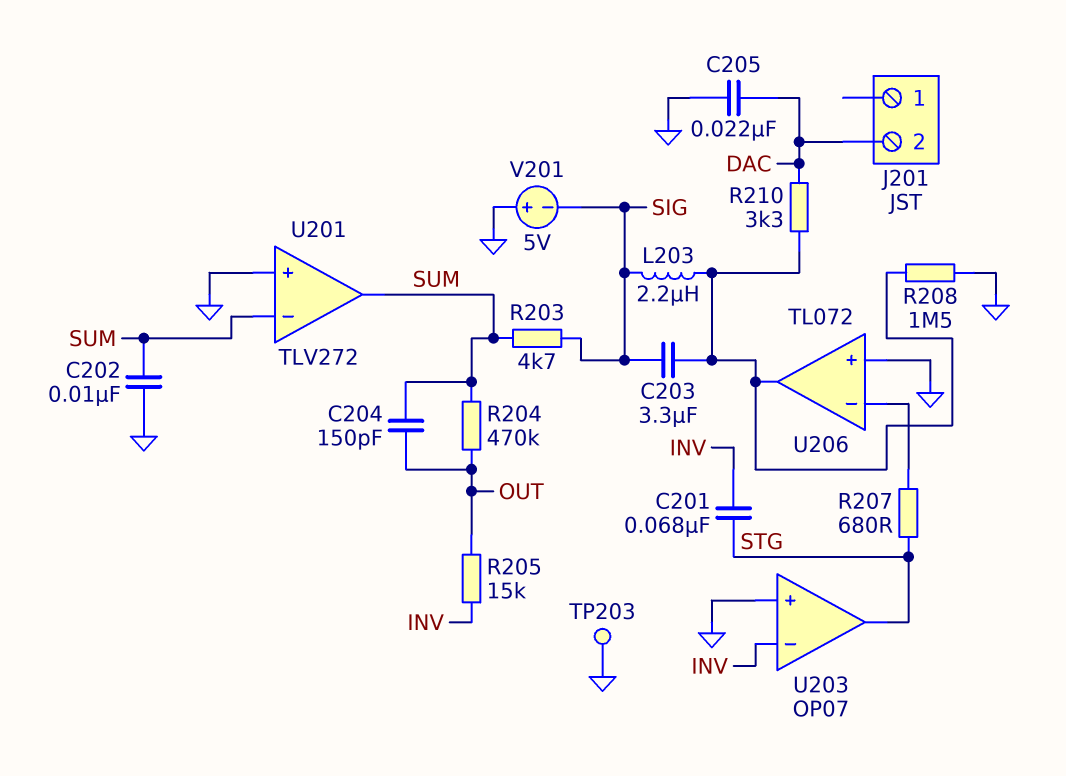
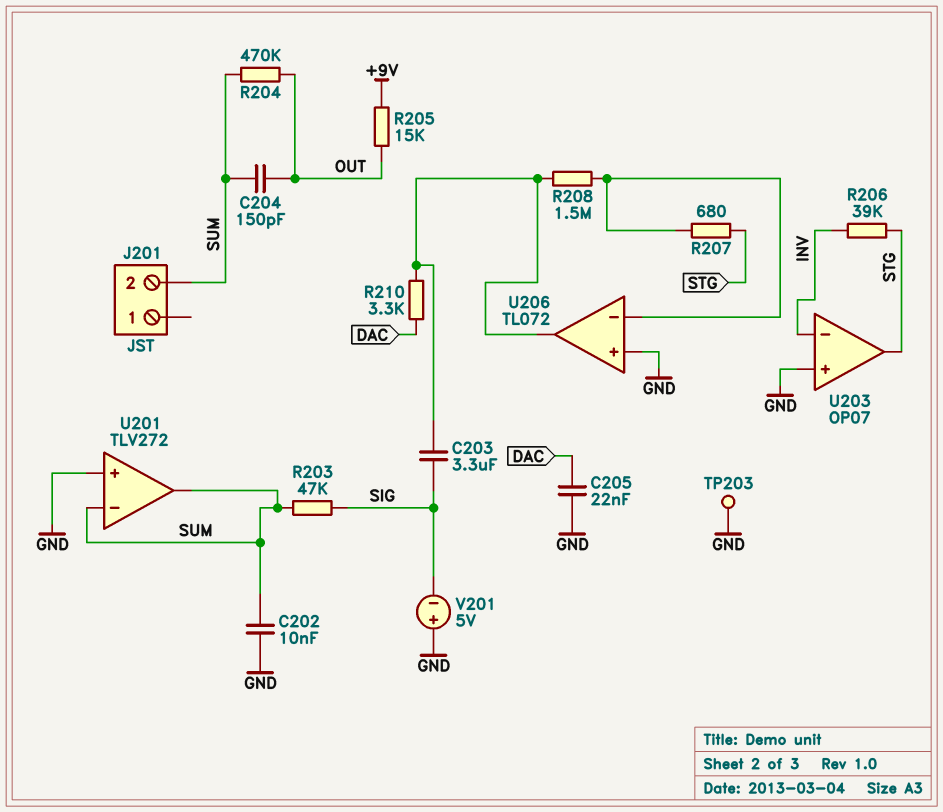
C201: 68nF (INV, STG) -> none
J201 pin 2: DAC -> SUM
L203: 2.2uH (SIG, U206/out) -> none
R203: 4.7k (SIG, SUM) -> 47k (SIG, SUM)
R205: 15k (INV, OUT) -> 15k (+9V, OUT)
R206: none -> 39k (INV, STG)
R208: 1.5M (GND, U206/out) -> 1.5M (U206/in-, U206/out)

